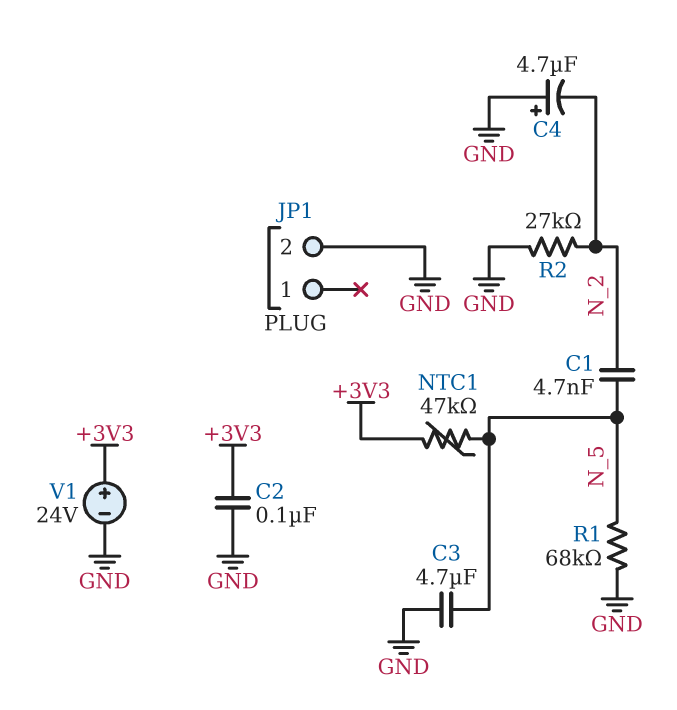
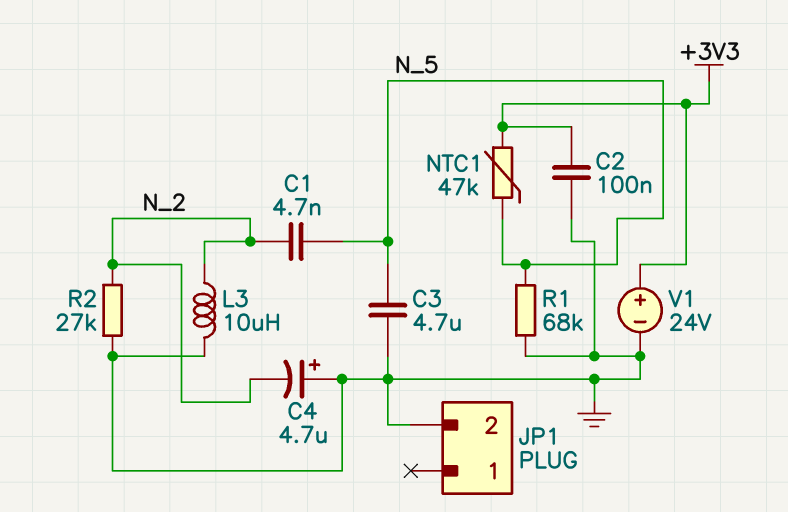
L3: none -> 10uH (GND, N_2)

